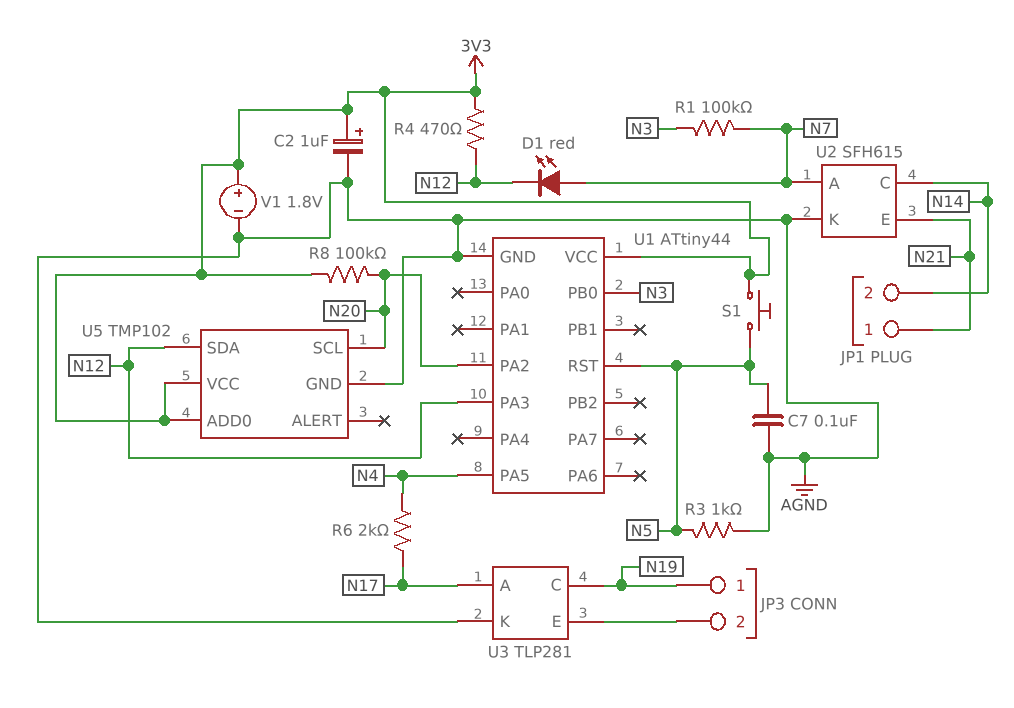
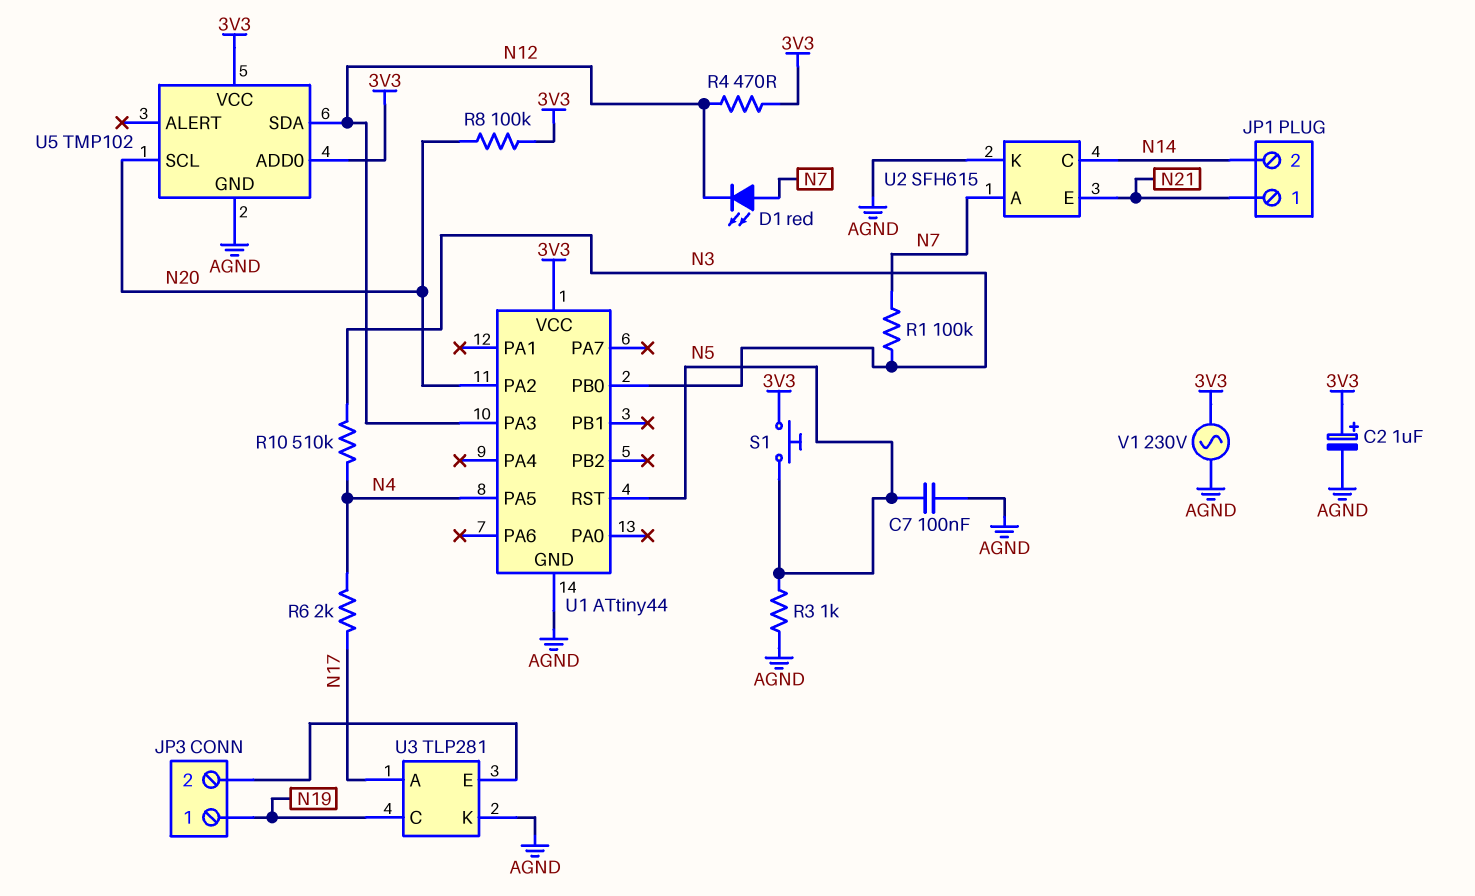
R10: none -> 510k (N3, N4)
V1: 1.8V (plus 3V3, minus AGND) -> AC 230V (3V3, AGND)

